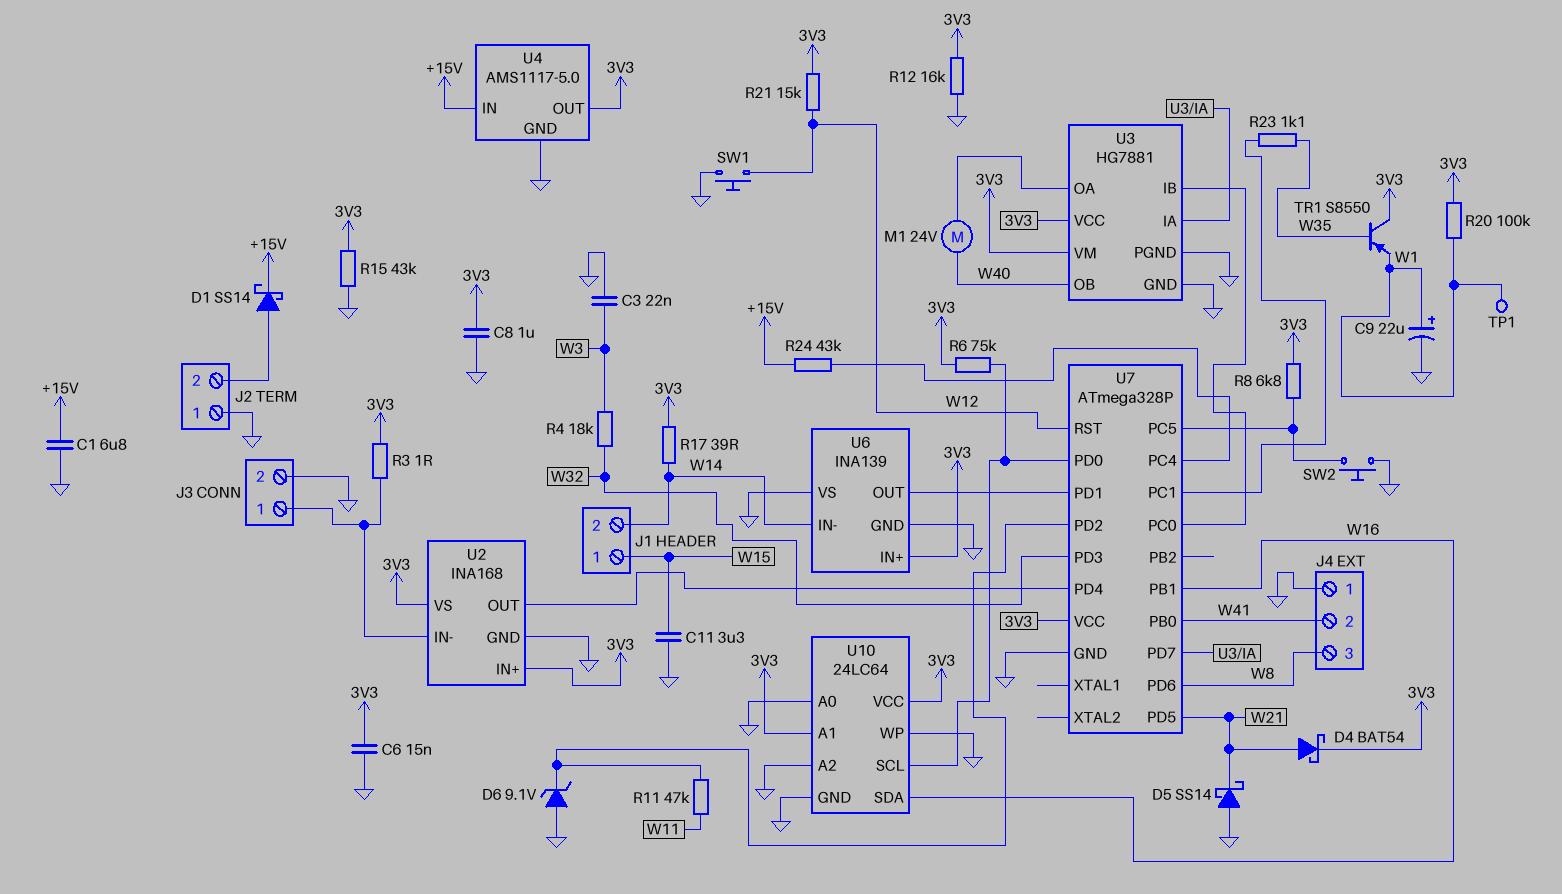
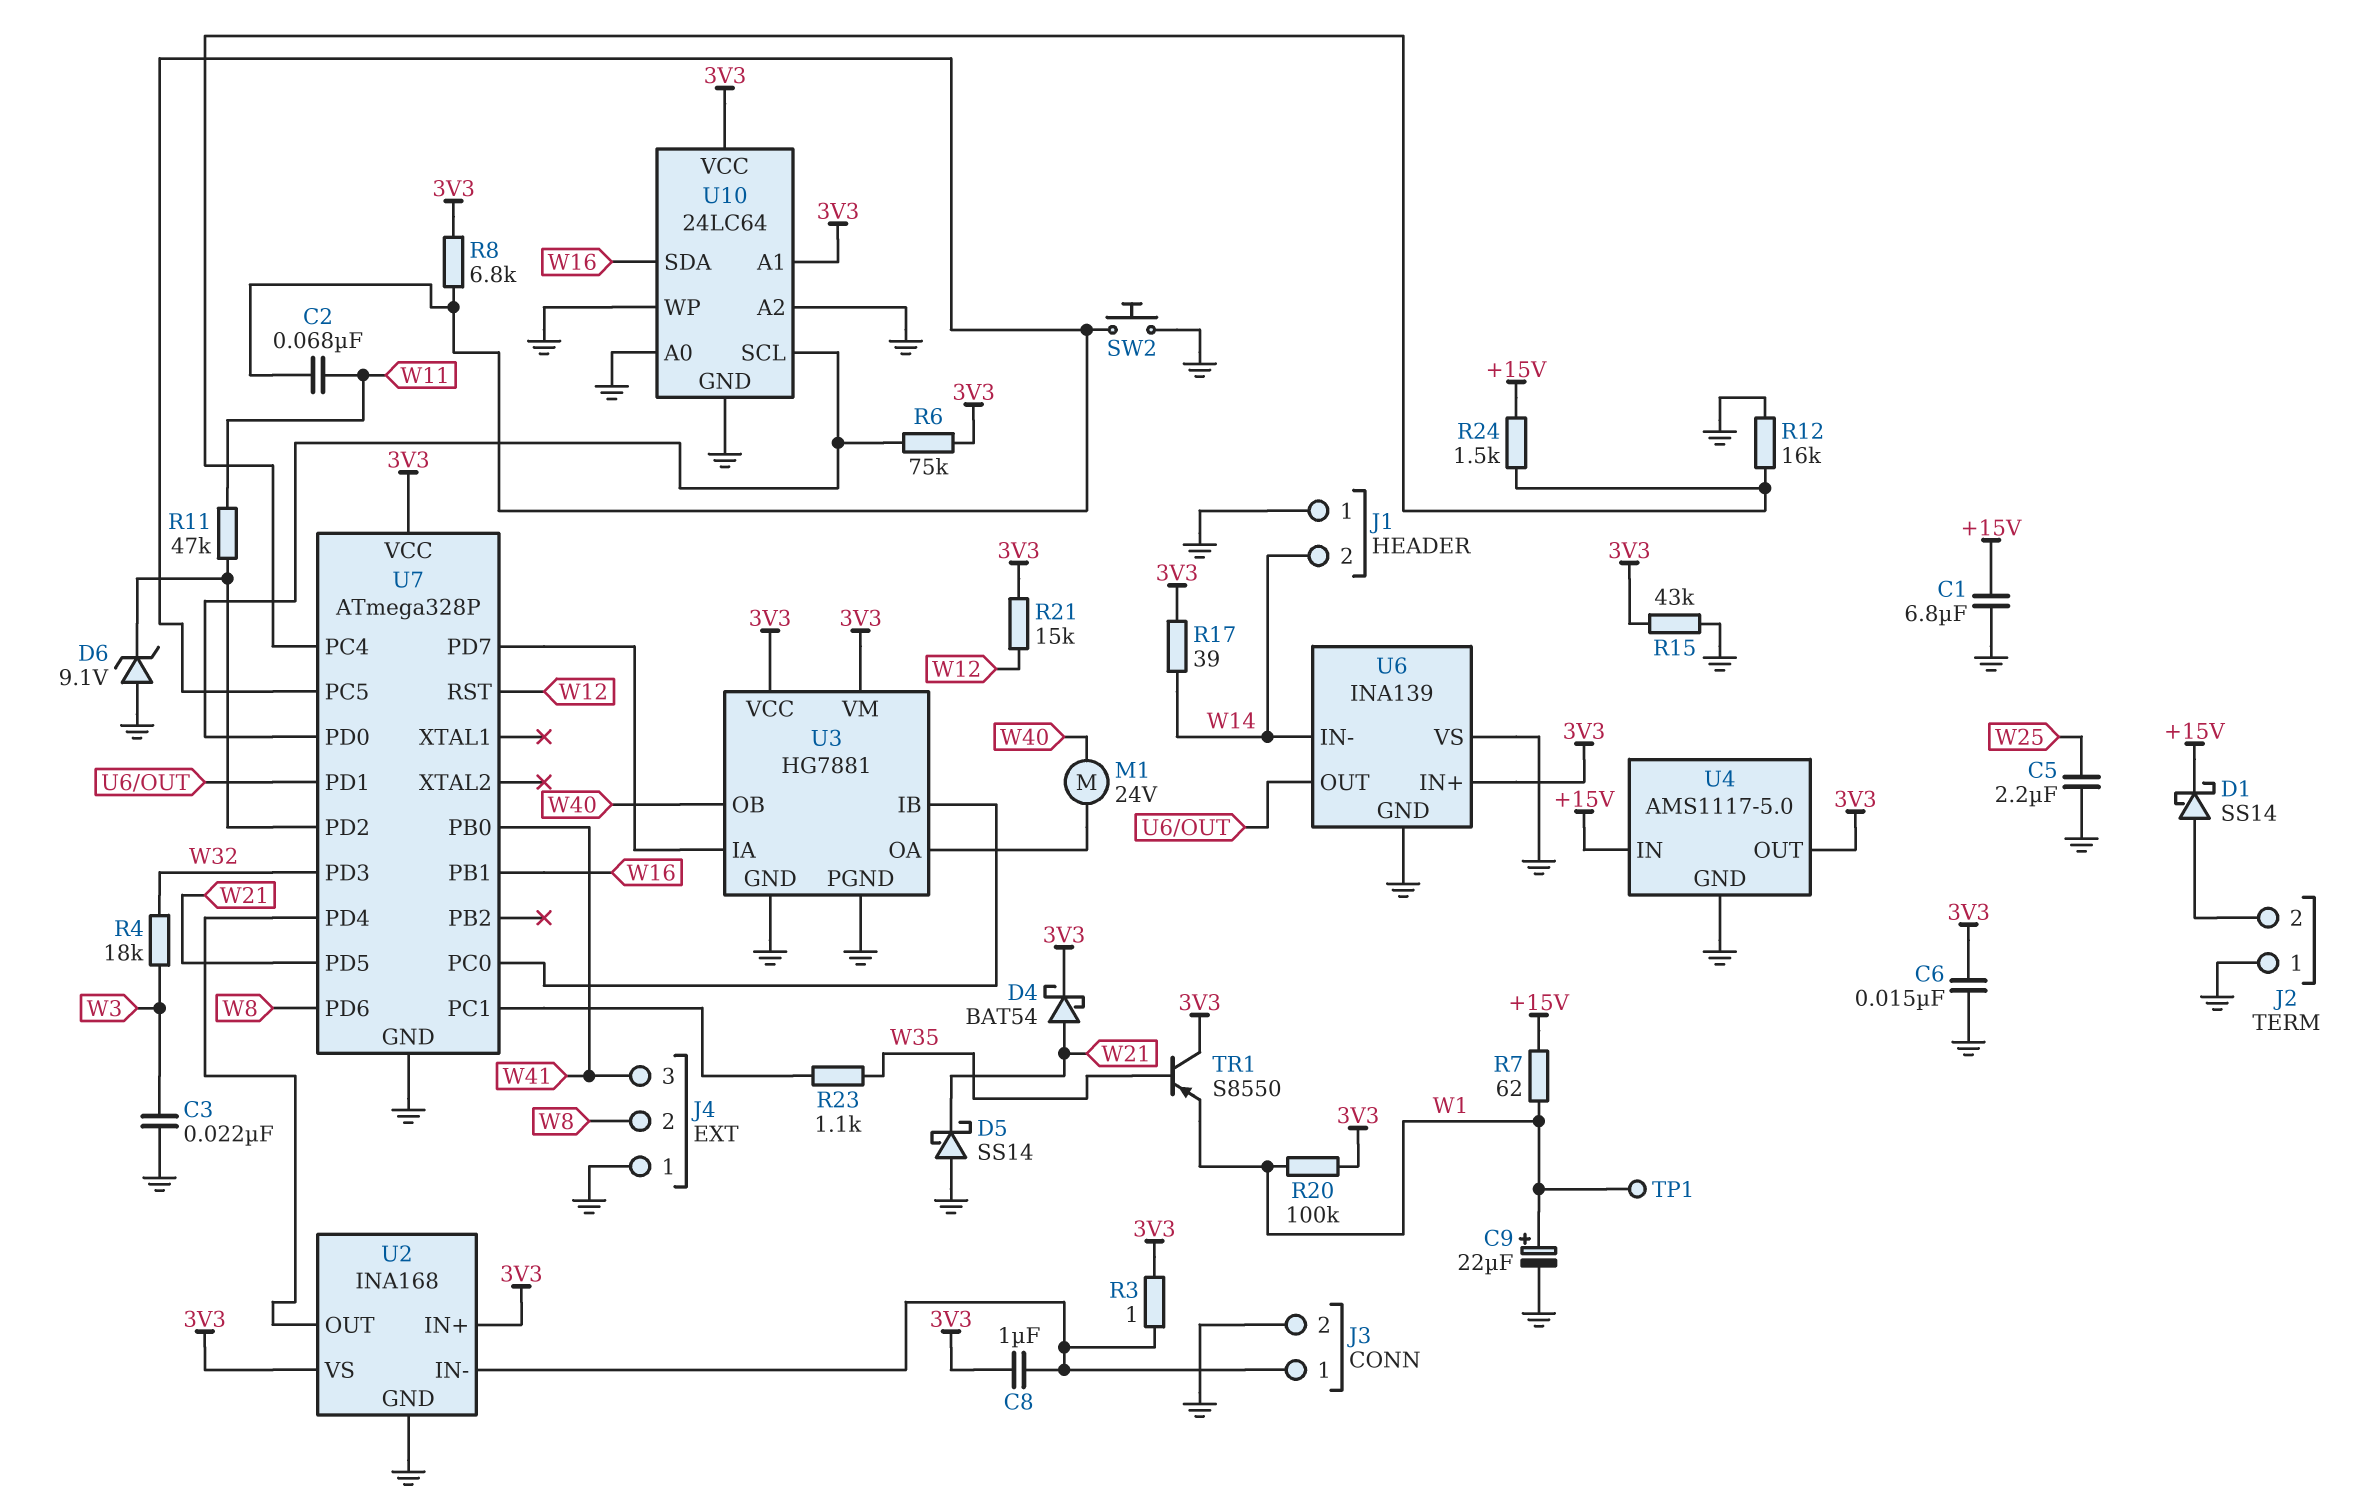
C2: none -> 68nF (U7/PC5, W11)
C5: none -> 2.2uF (GND, W25)
C8: 1uF (3V3, GND) -> 1uF (3V3, J3/1)
C11: 3.3uF (GND, W15) -> none
J1 pin 1: W15 -> GND
J4 pin 2: W41 -> W8
J4 pin 3: W8 -> W41
R7: none -> 62 (+15V, W1)
R12: 16k (3V3, GND) -> 16k (GND, U7/PC4)
R24: 43k (+15V, U7/PC4) -> 1.5k (+15V, U7/PC4)
SW1: button (GND, W12) -> none

